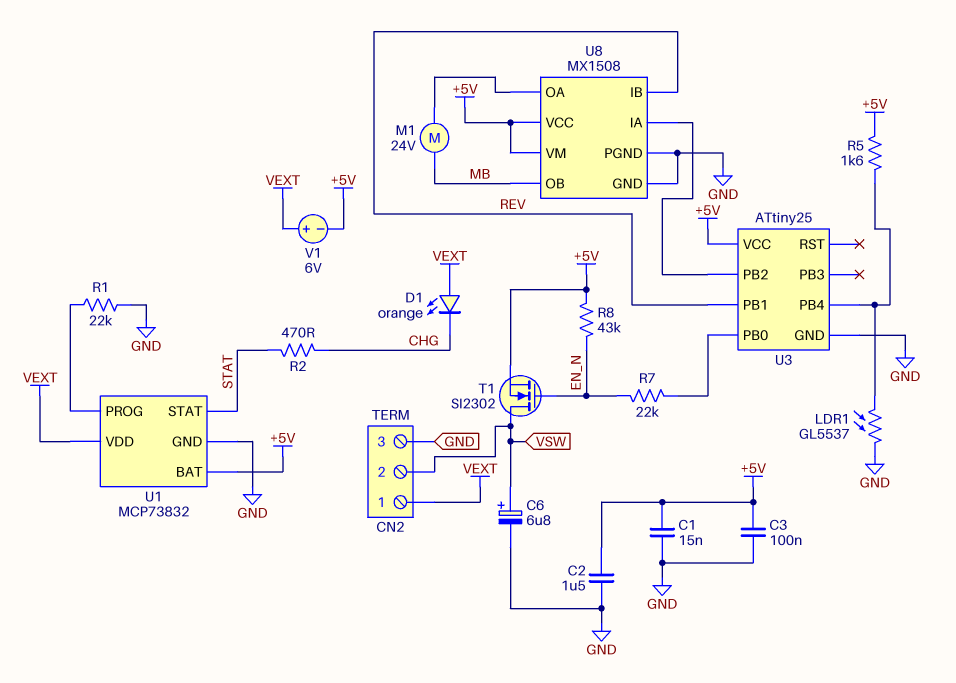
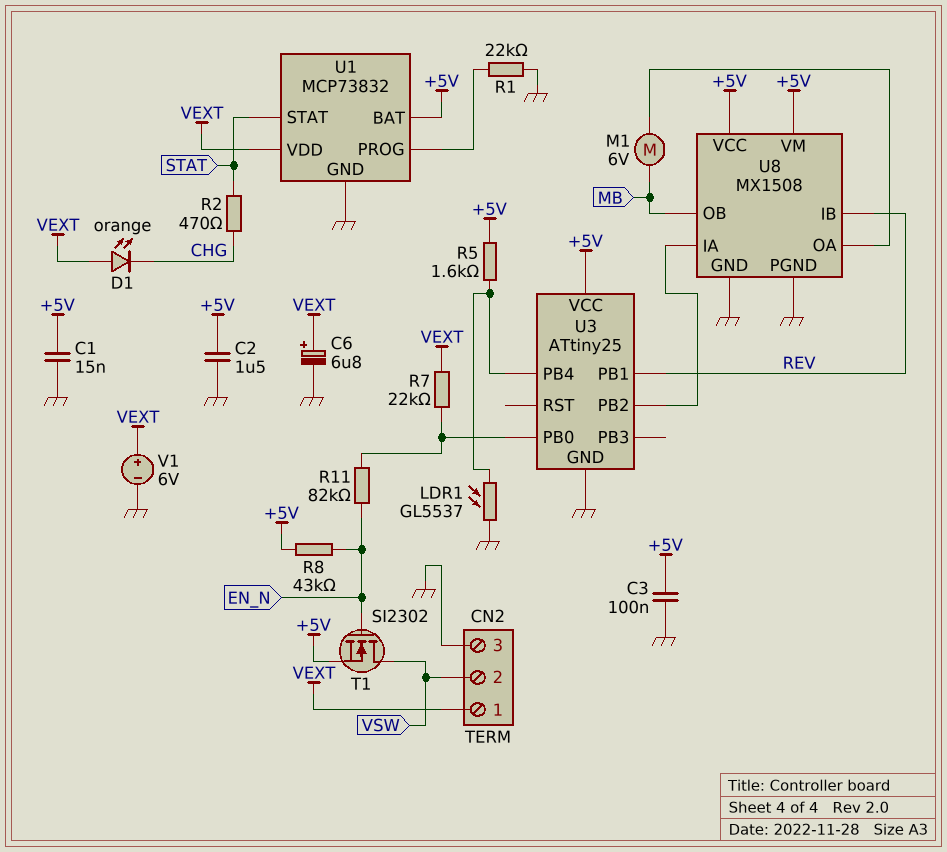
C6: 6.8uF (plus VSW, minus GND) -> 6.8uF (plus VEXT, minus GND)
M1: motor 24V (MB, U8/OA) -> motor 6V (MB, U8/OA)
R7: 22k (EN_N, U3/PB0) -> 22k (U3/PB0, VEXT)
R11: none -> 82k (EN_N, U3/PB0)
V1: 6V (plus VEXT, minus +5V) -> 6V (plus VEXT, minus GND)

